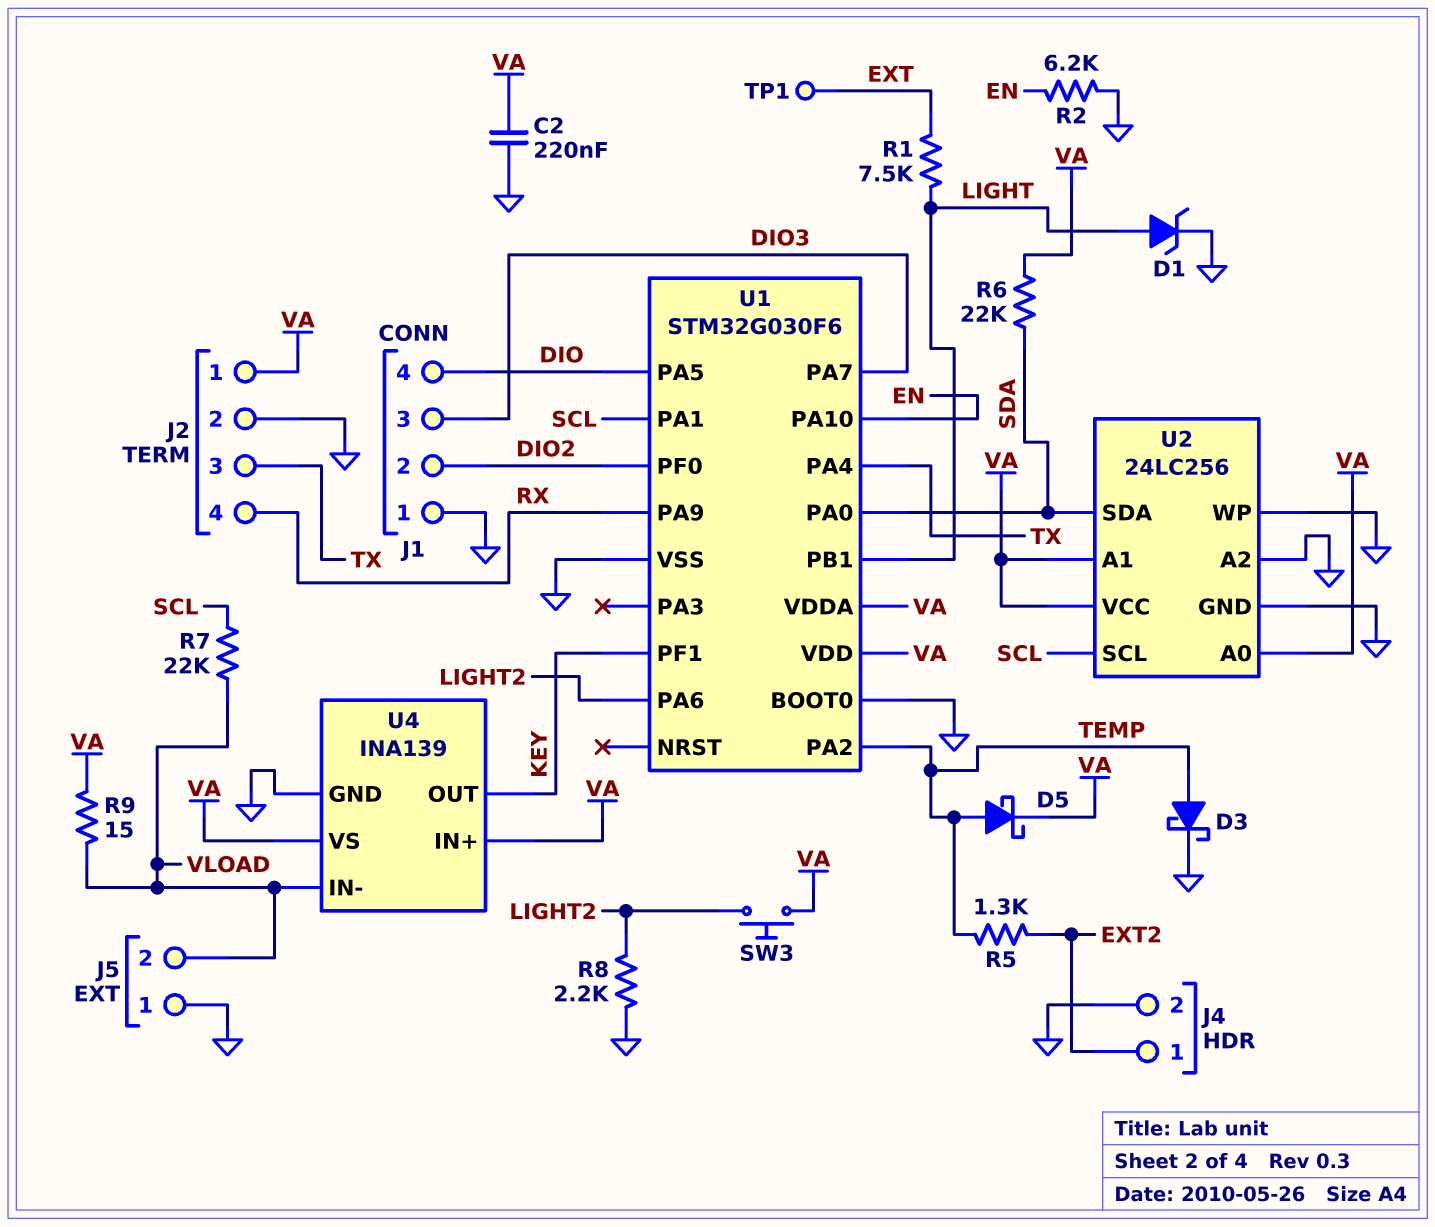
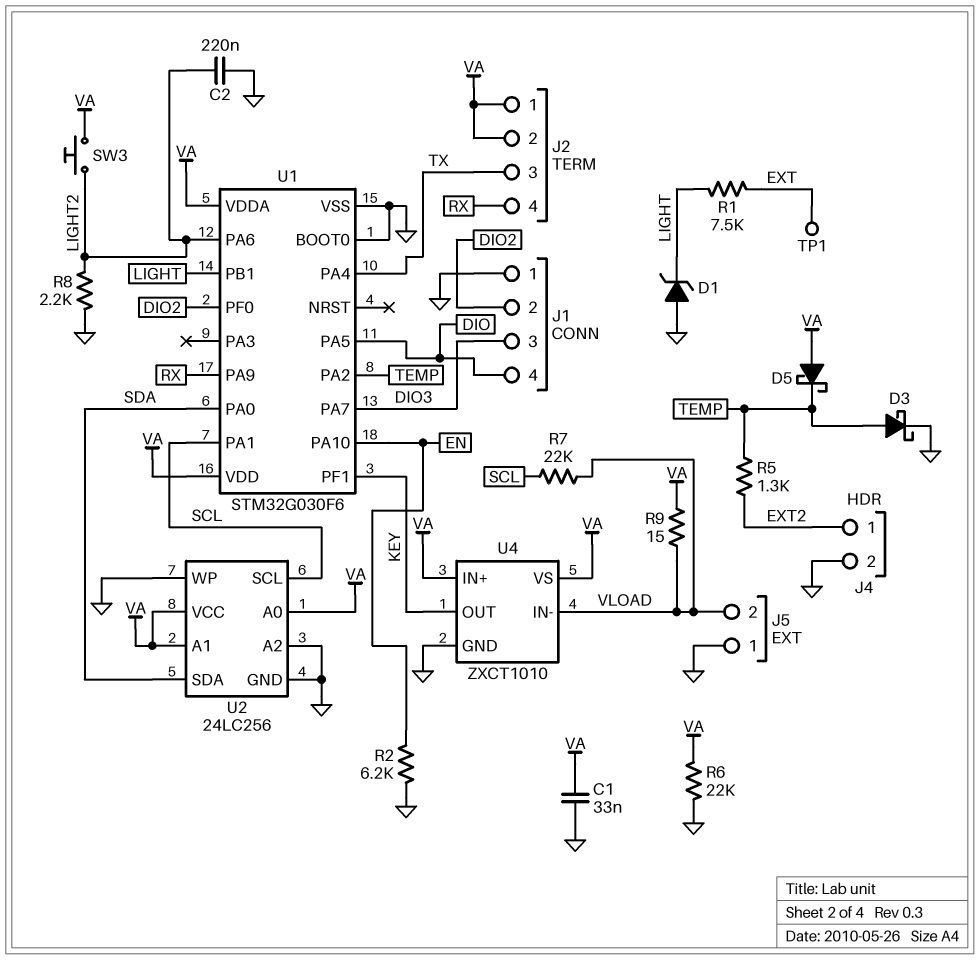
C1: none -> 33nF (GND, VA)
C2: 220nF (GND, VA) -> 220nF (GND, LIGHT2)
D1: zener (A LIGHT, K GND) -> zener (A GND, K LIGHT)
D5: schottky (A TEMP, K VA) -> schottky (A VA, K TEMP)
J2 pin 2: GND -> VA
R6: 22k (SDA, VA) -> 22k (GND, VA)
U4: INA139 -> ZXCT1010

